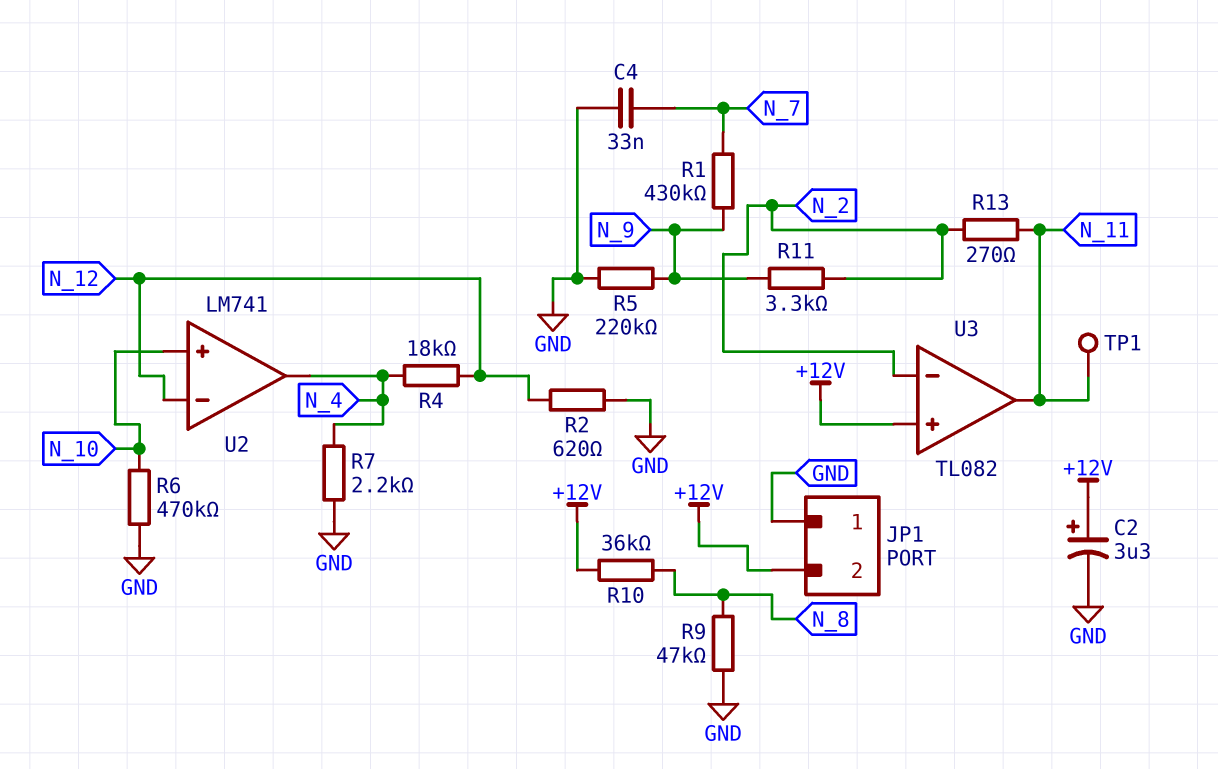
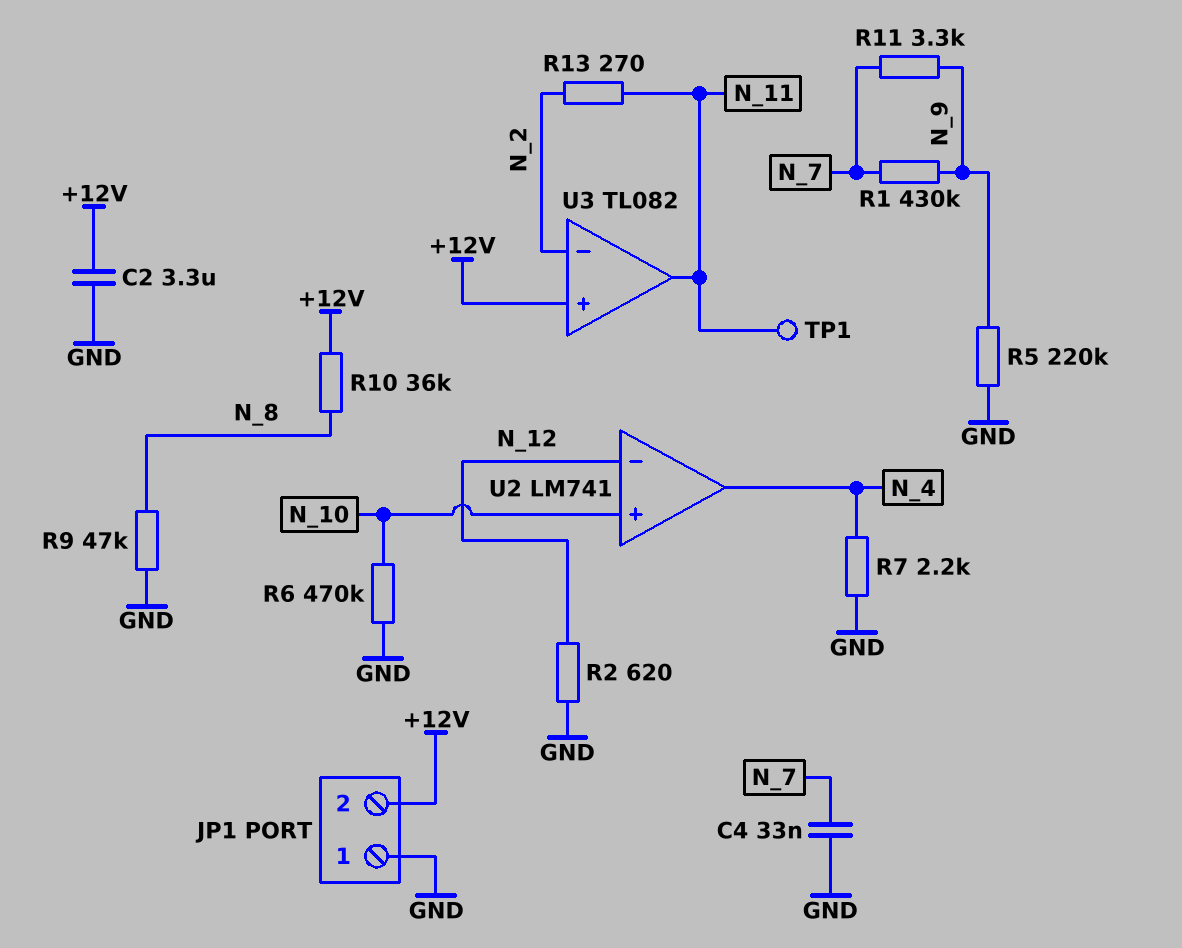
C2: 3.3uF (plus +12V, minus GND) -> 3.3uF (+12V, GND)
R4: 18k (N_4, N_12) -> none
R11: 3.3k (N_2, N_9) -> 3.3k (N_7, N_9)

